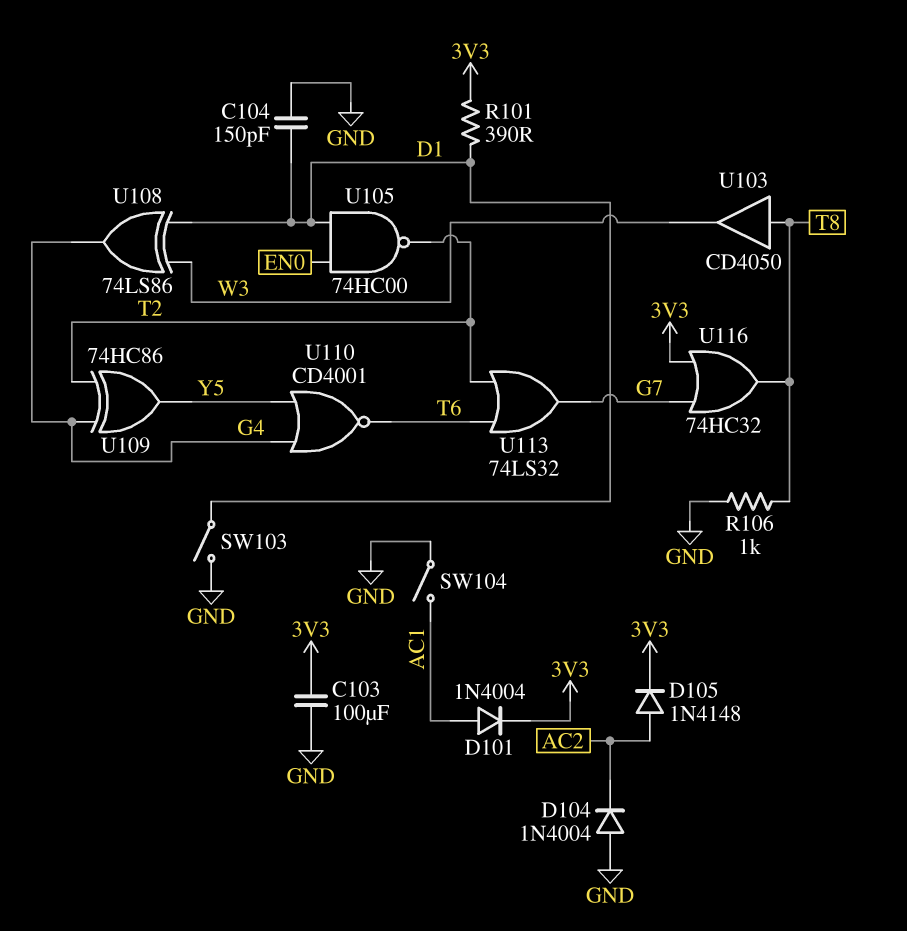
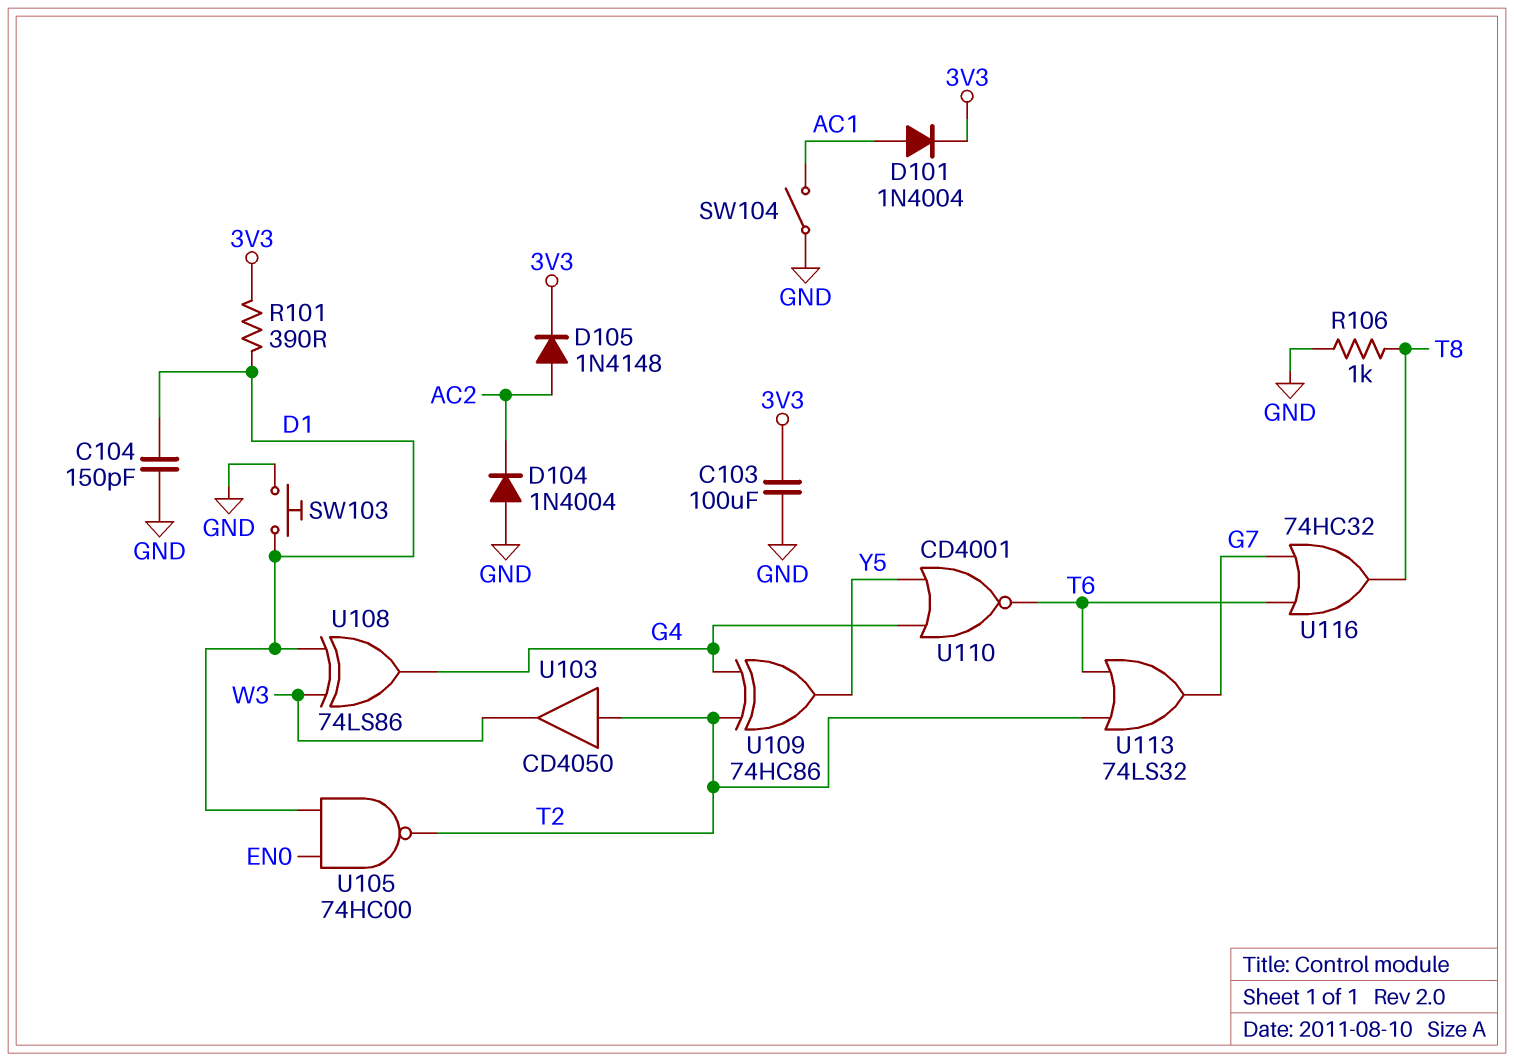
SW103: switch (D1, GND) -> button (D1, GND)
U103: buffer CD4050 (in T8, out W3) -> buffer CD4050 (in T2, out W3)
U116: OR 74HC32 (in 3V3, in G7, out T8) -> OR 74HC32 (in G7, in T6, out T8)

